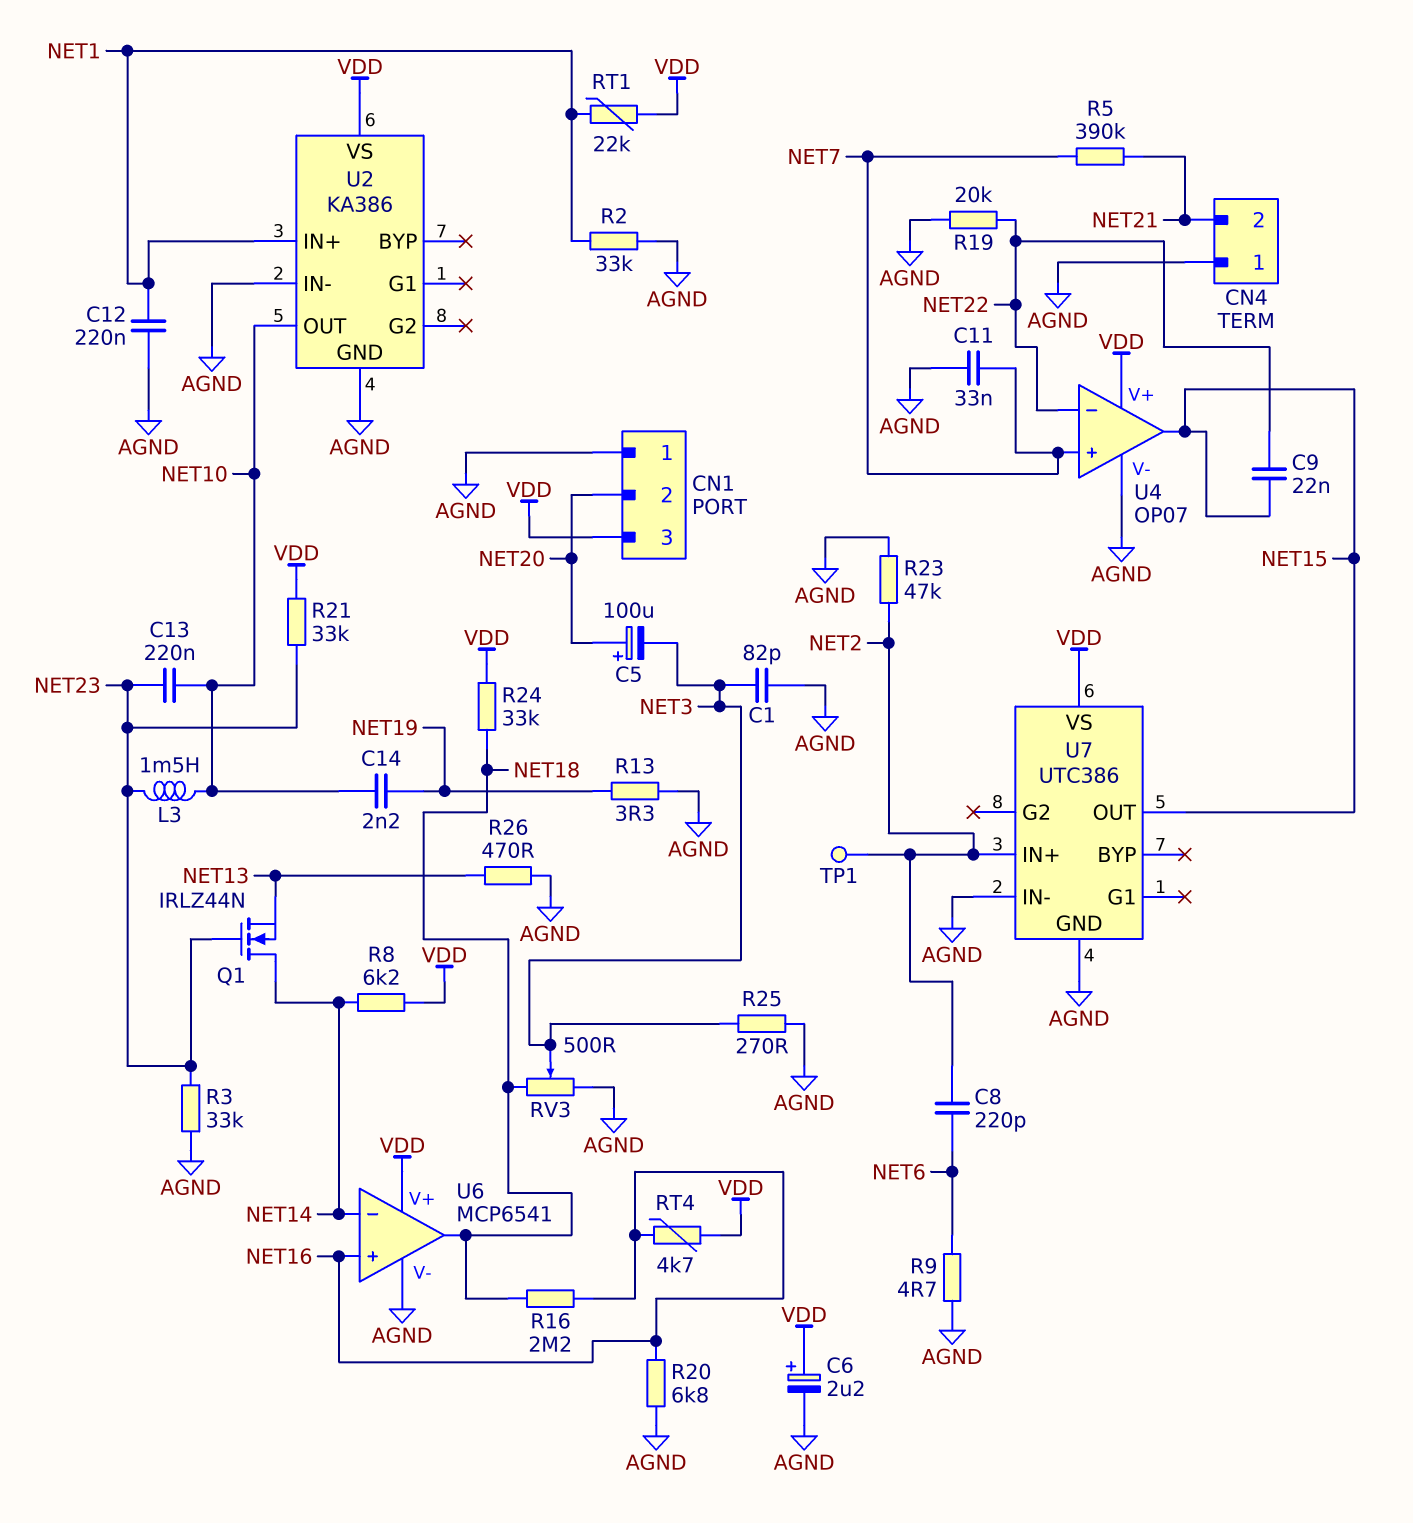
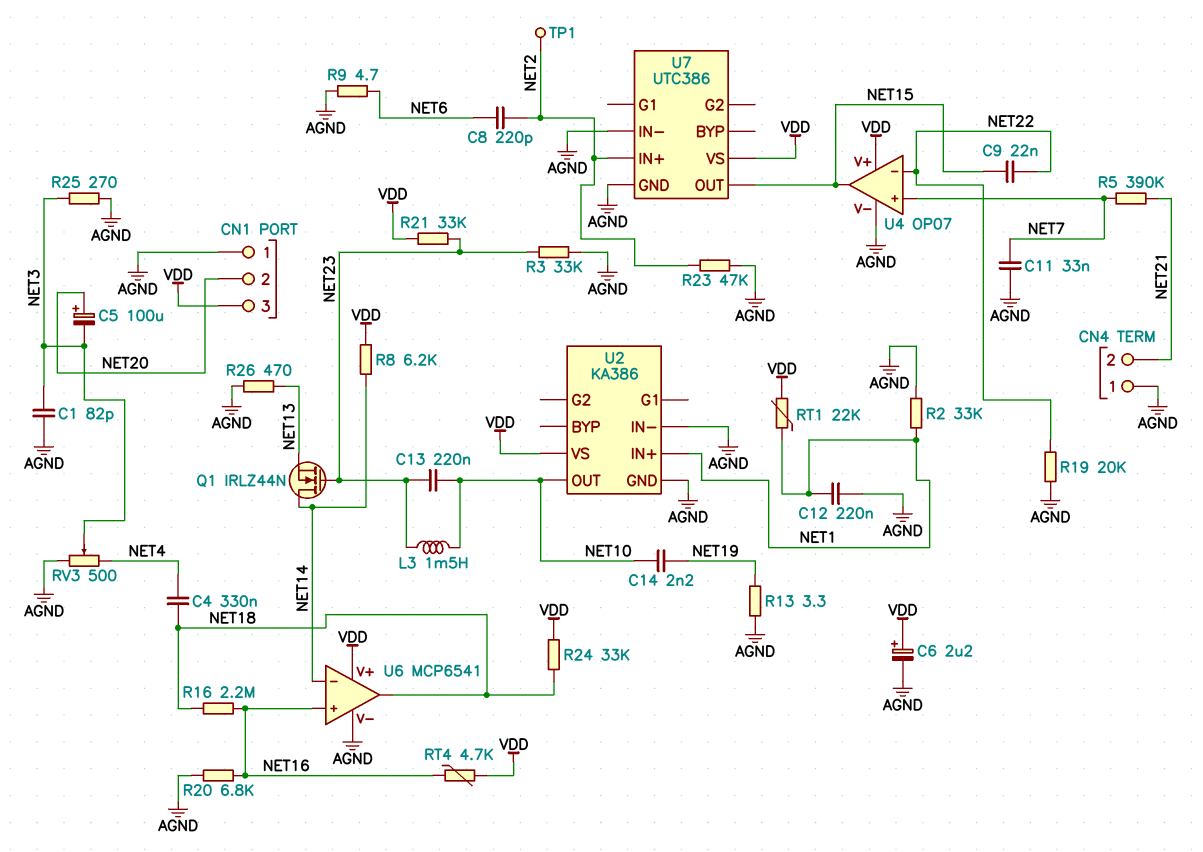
C4: none -> 330nF (NET4, NET18)
RV3: 500 (AGND, NET18, wiper NET3) -> 500 (AGND, NET4, wiper NET3)

